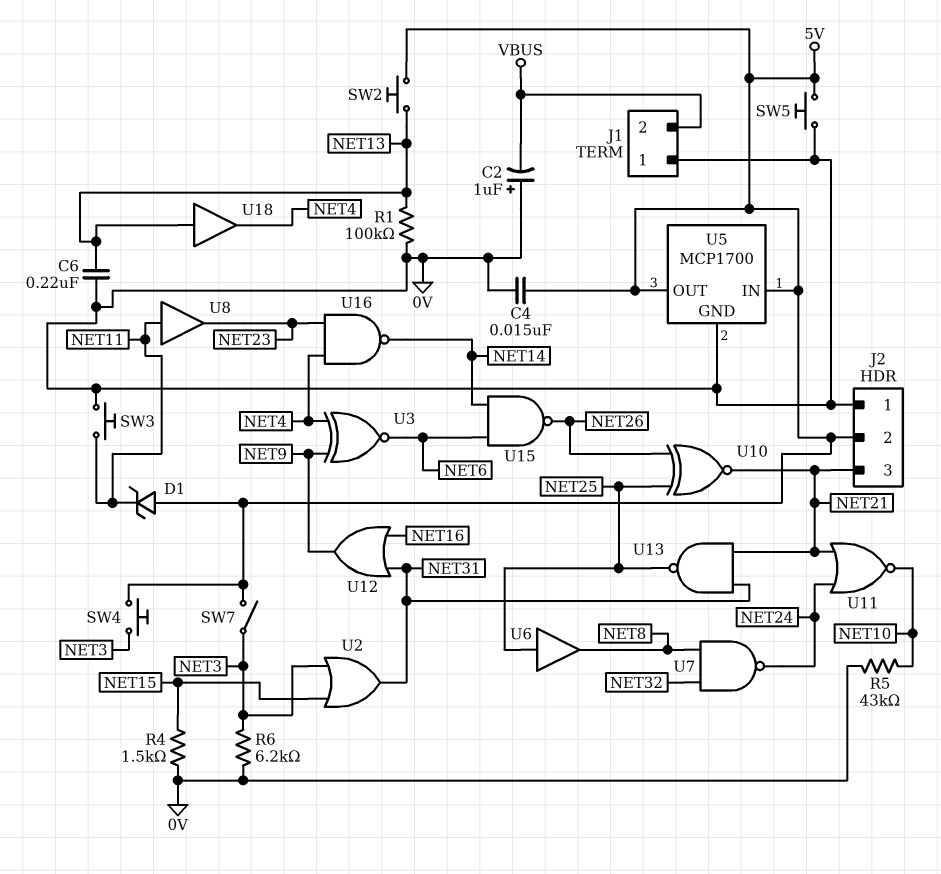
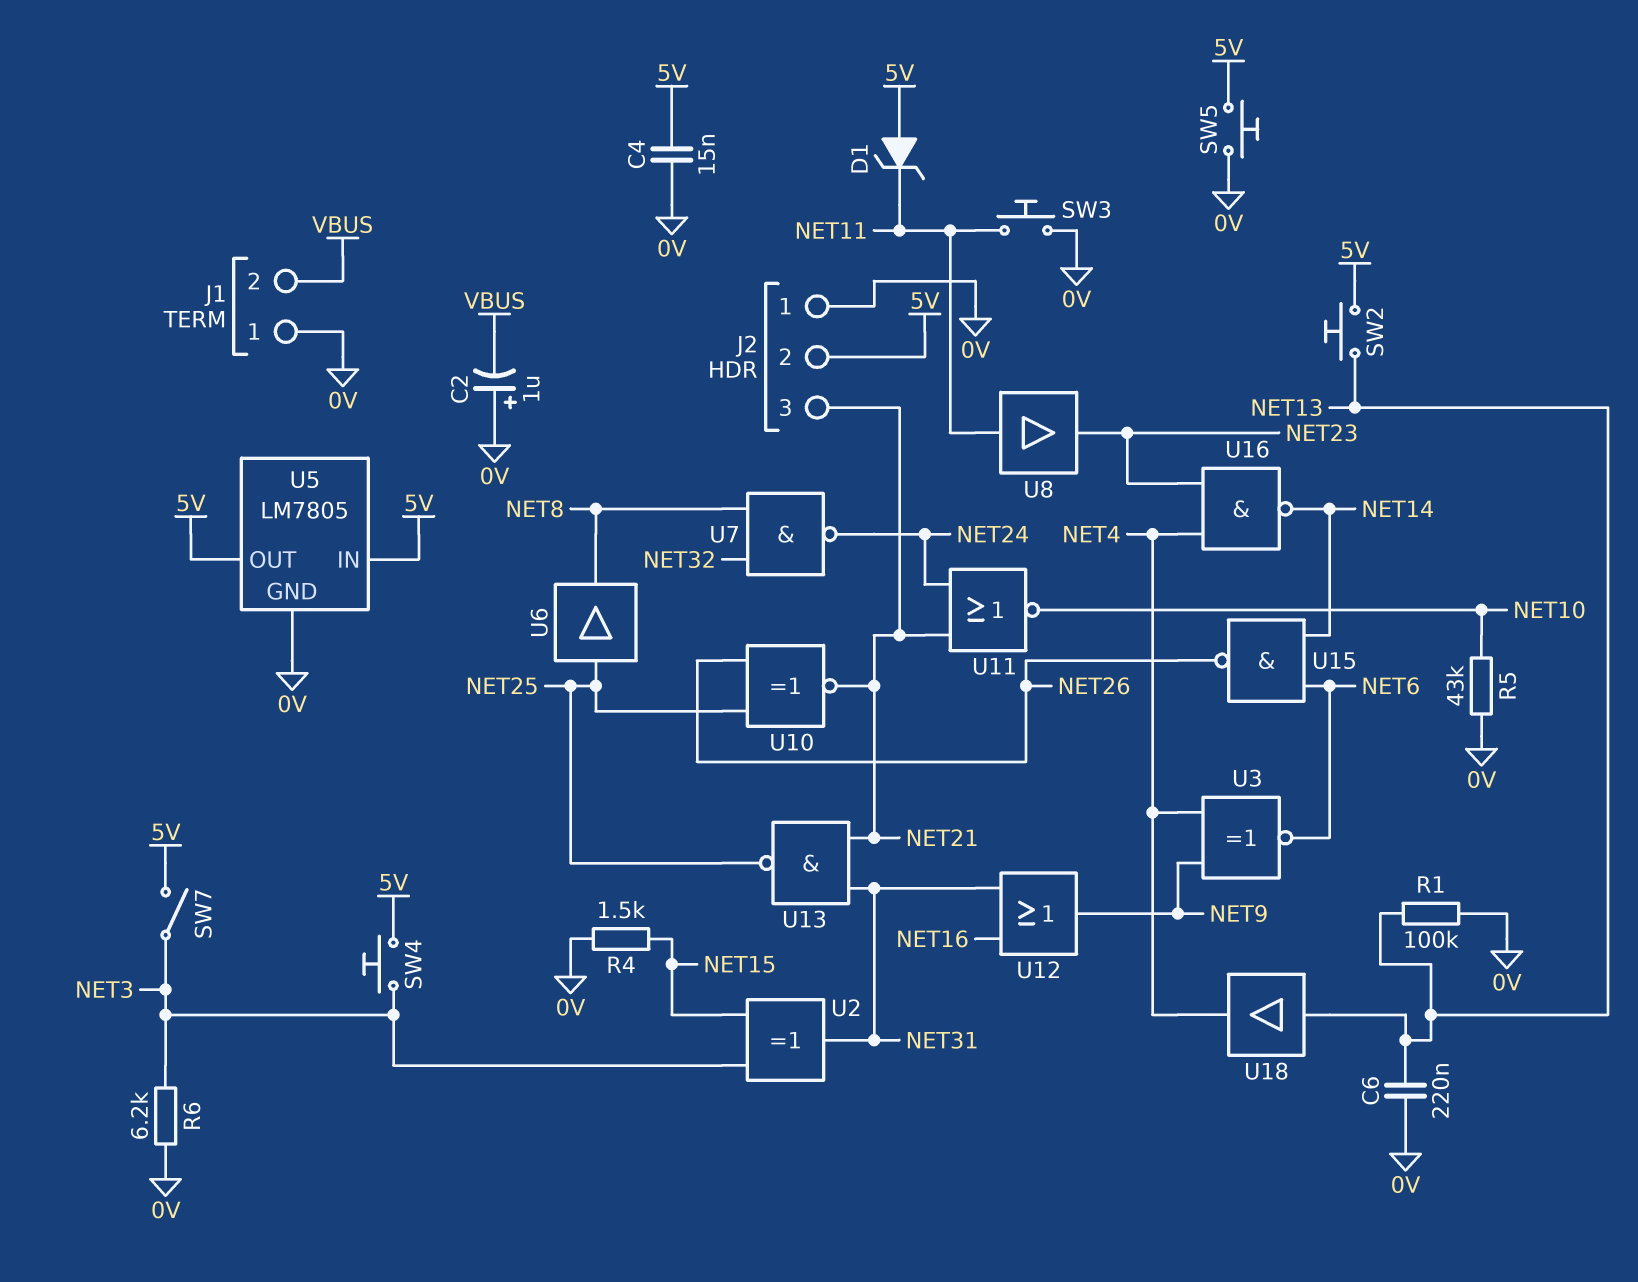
U2: OR (in NET3, in NET15, out NET31) -> XOR (in NET3, in NET15, out NET31)
U5: MCP1700 -> LM7805

